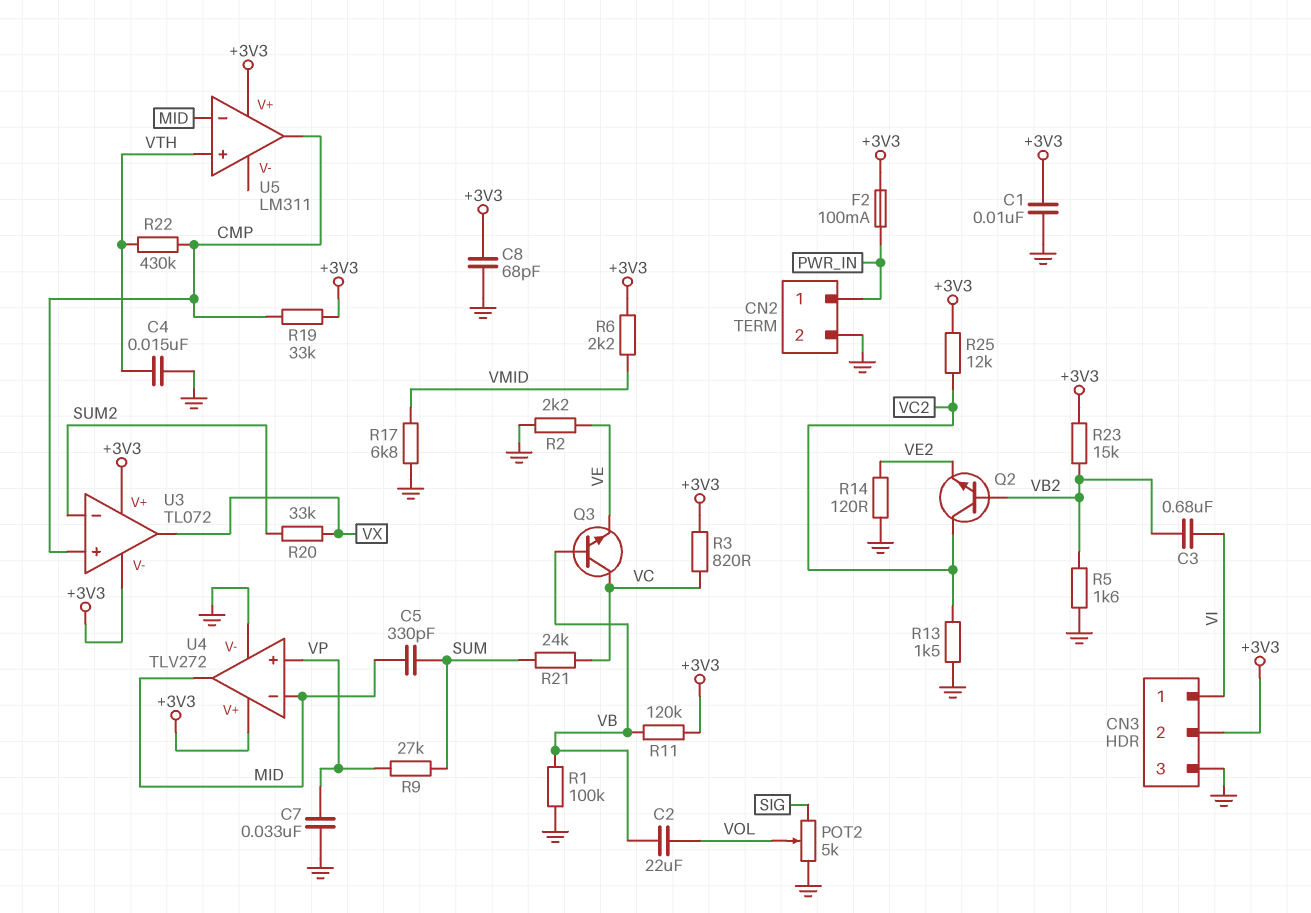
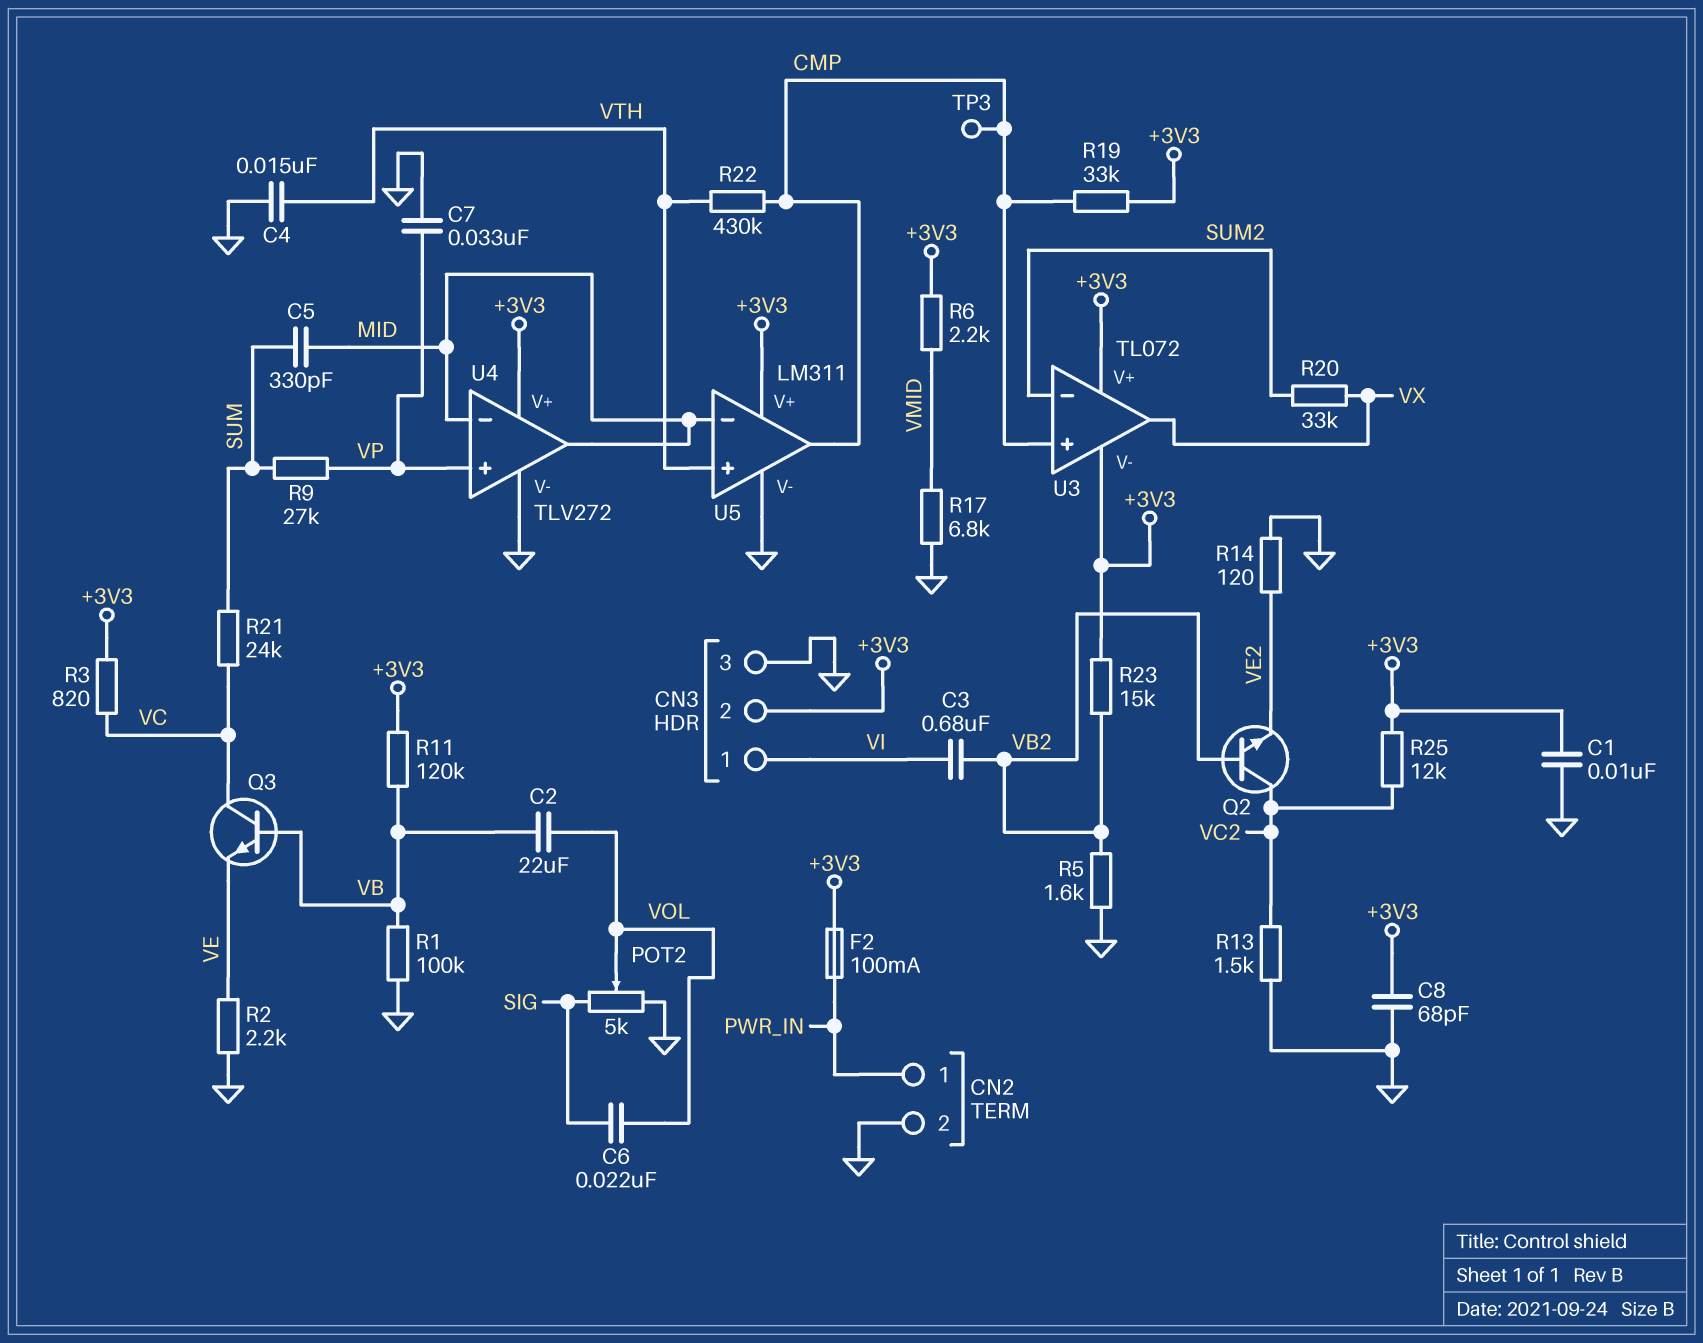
C6: none -> 22nF (SIG, VOL)
TP3: none -> test point (CMP)
U5 pin V-: none -> GND

